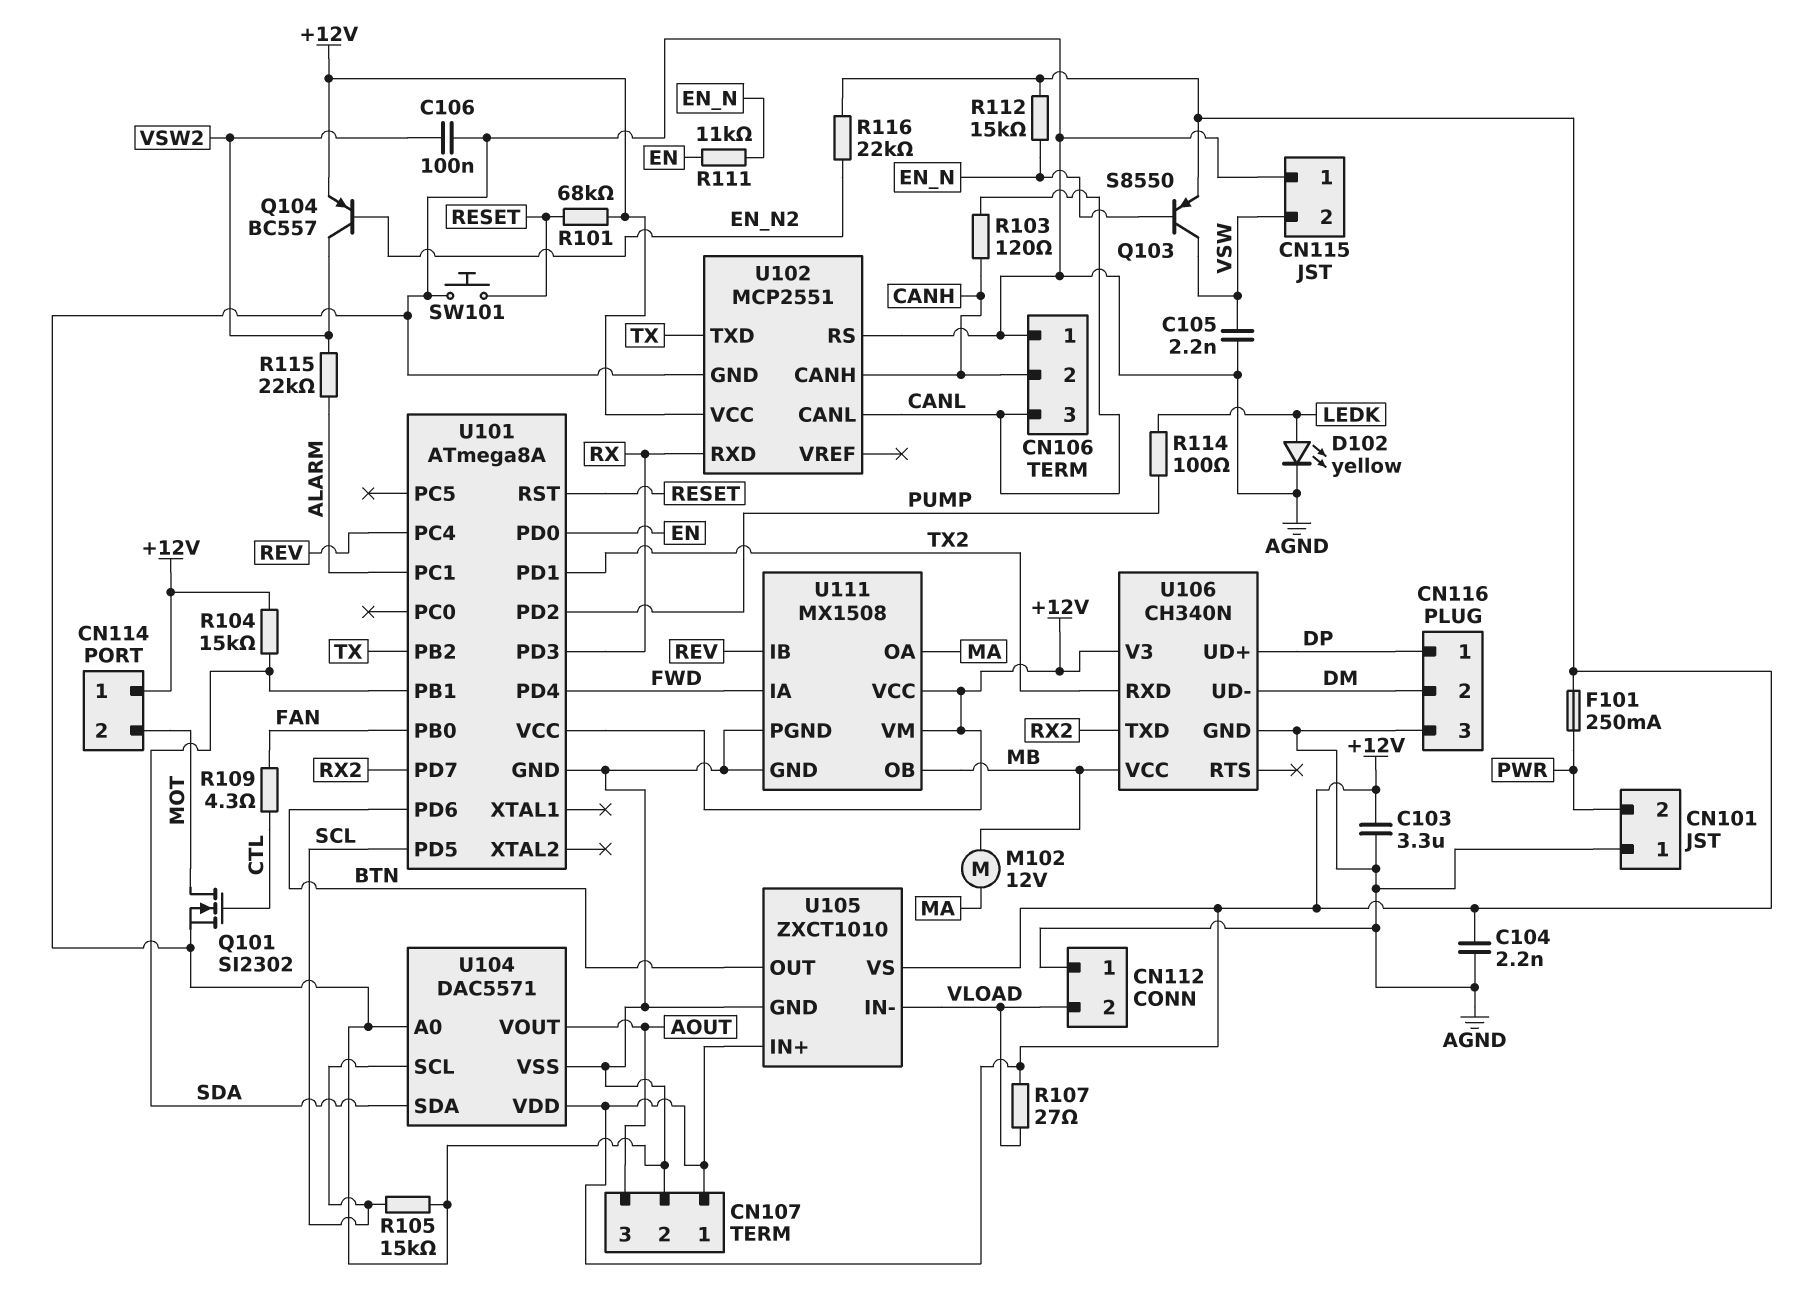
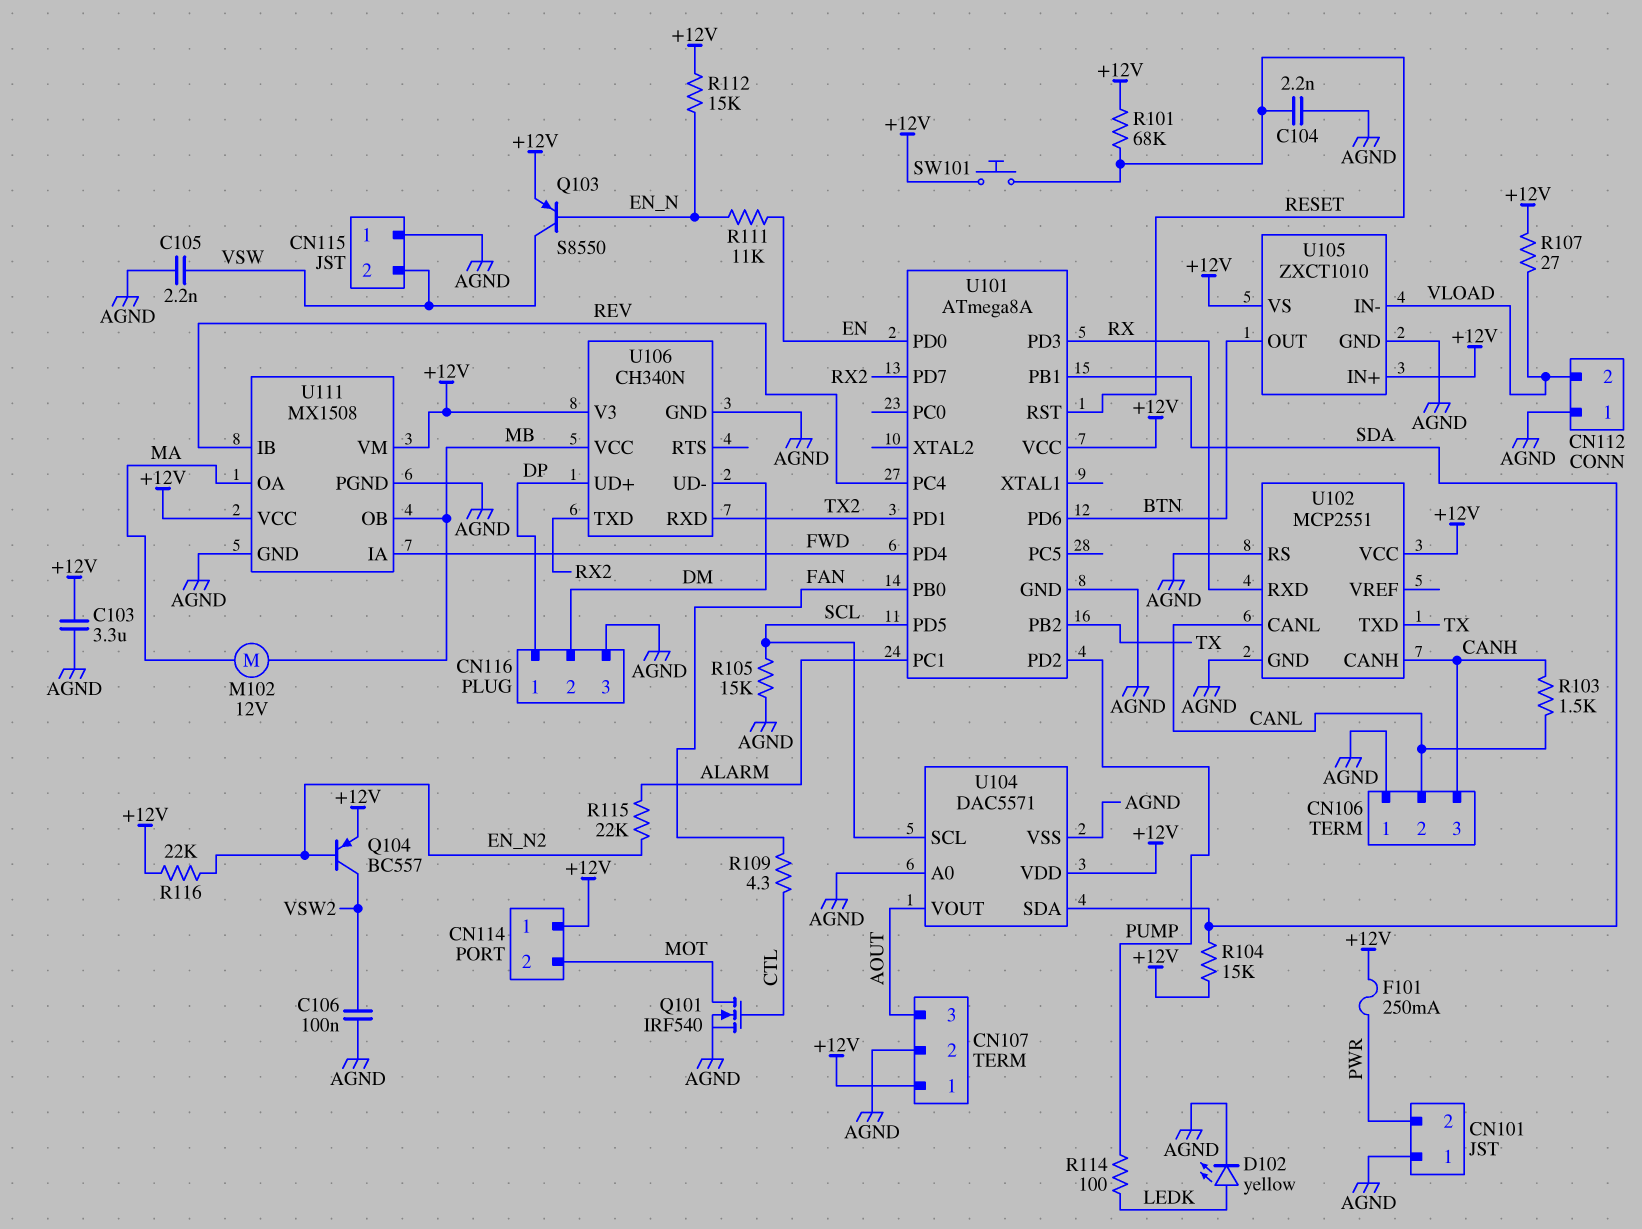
C104: 2.2nF (+12V, AGND) -> 2.2nF (AGND, RESET)
CN106 pin 2: CANH -> CANL
CN106 pin 3: CANL -> CANH
Q101: NMOS SI2302 (G CTL, D MOT, S AGND) -> NMOS IRF540 (G CTL, D MOT, S AGND)
R103: 120 (CANH, CANL) -> 1.5k (CANH, CANL)
R115: 22k (ALARM, VSW2) -> 22k (ALARM, EN_N2)
SW101: button (AGND, RESET) -> button (+12V, RESET)

